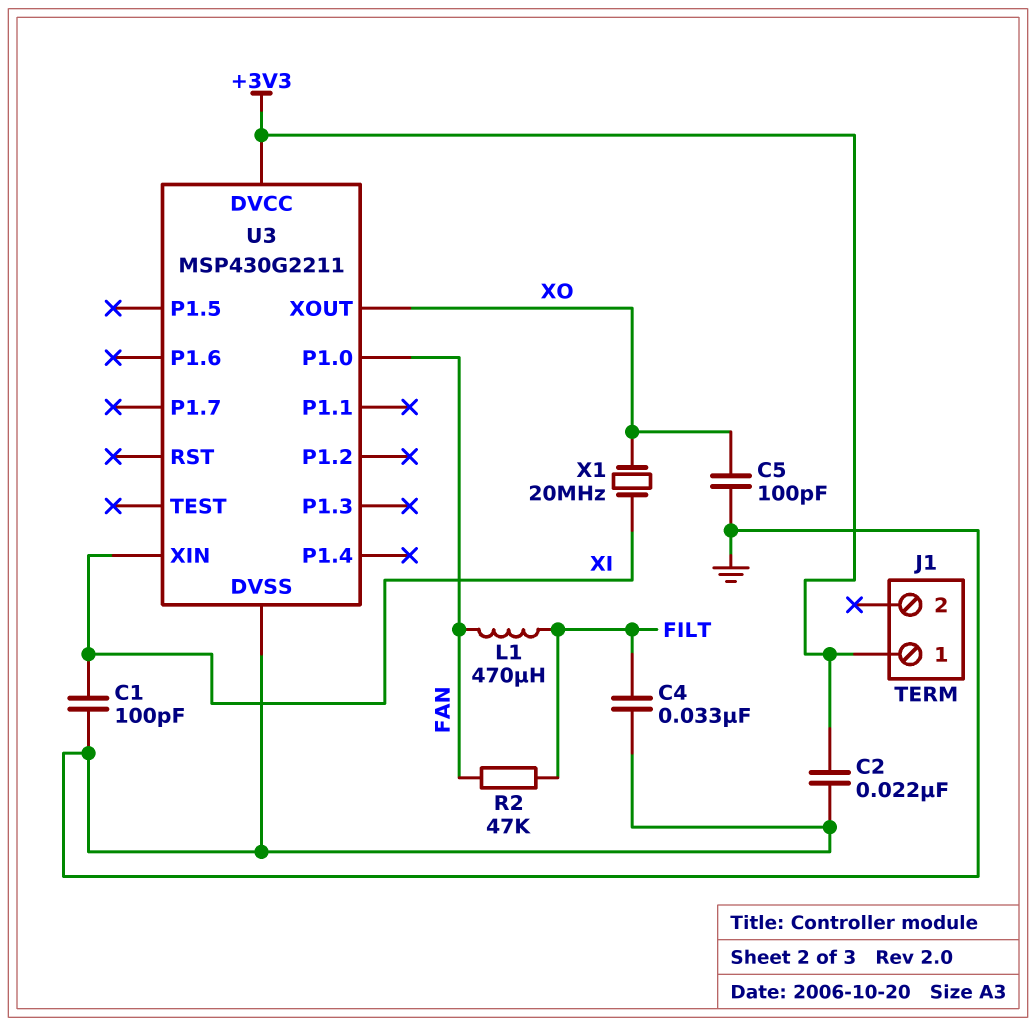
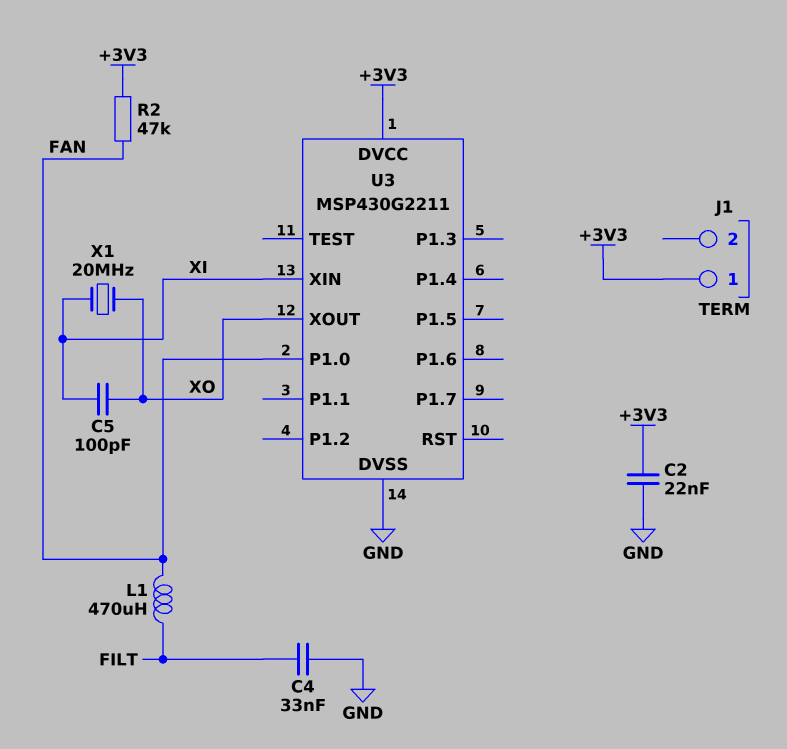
C1: 100pF (GND, XI) -> none
C5: 100pF (GND, XO) -> 100pF (XI, XO)
R2: 47k (FAN, FILT) -> 47k (+3V3, FAN)

